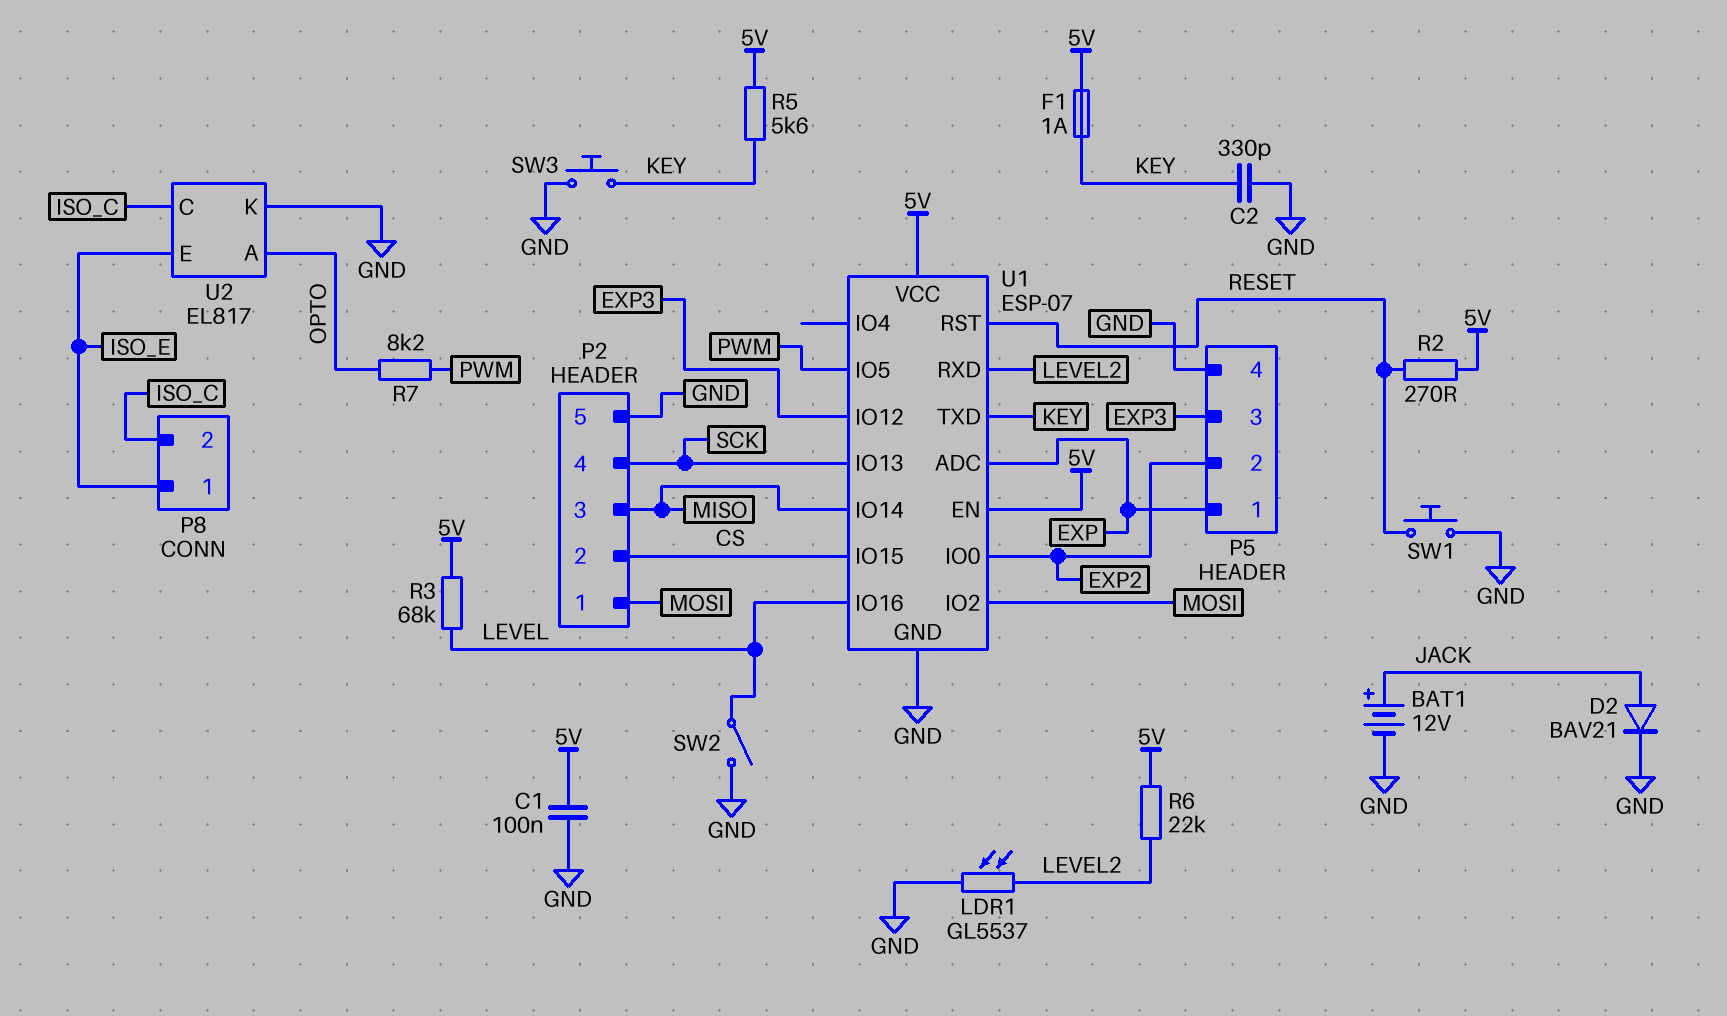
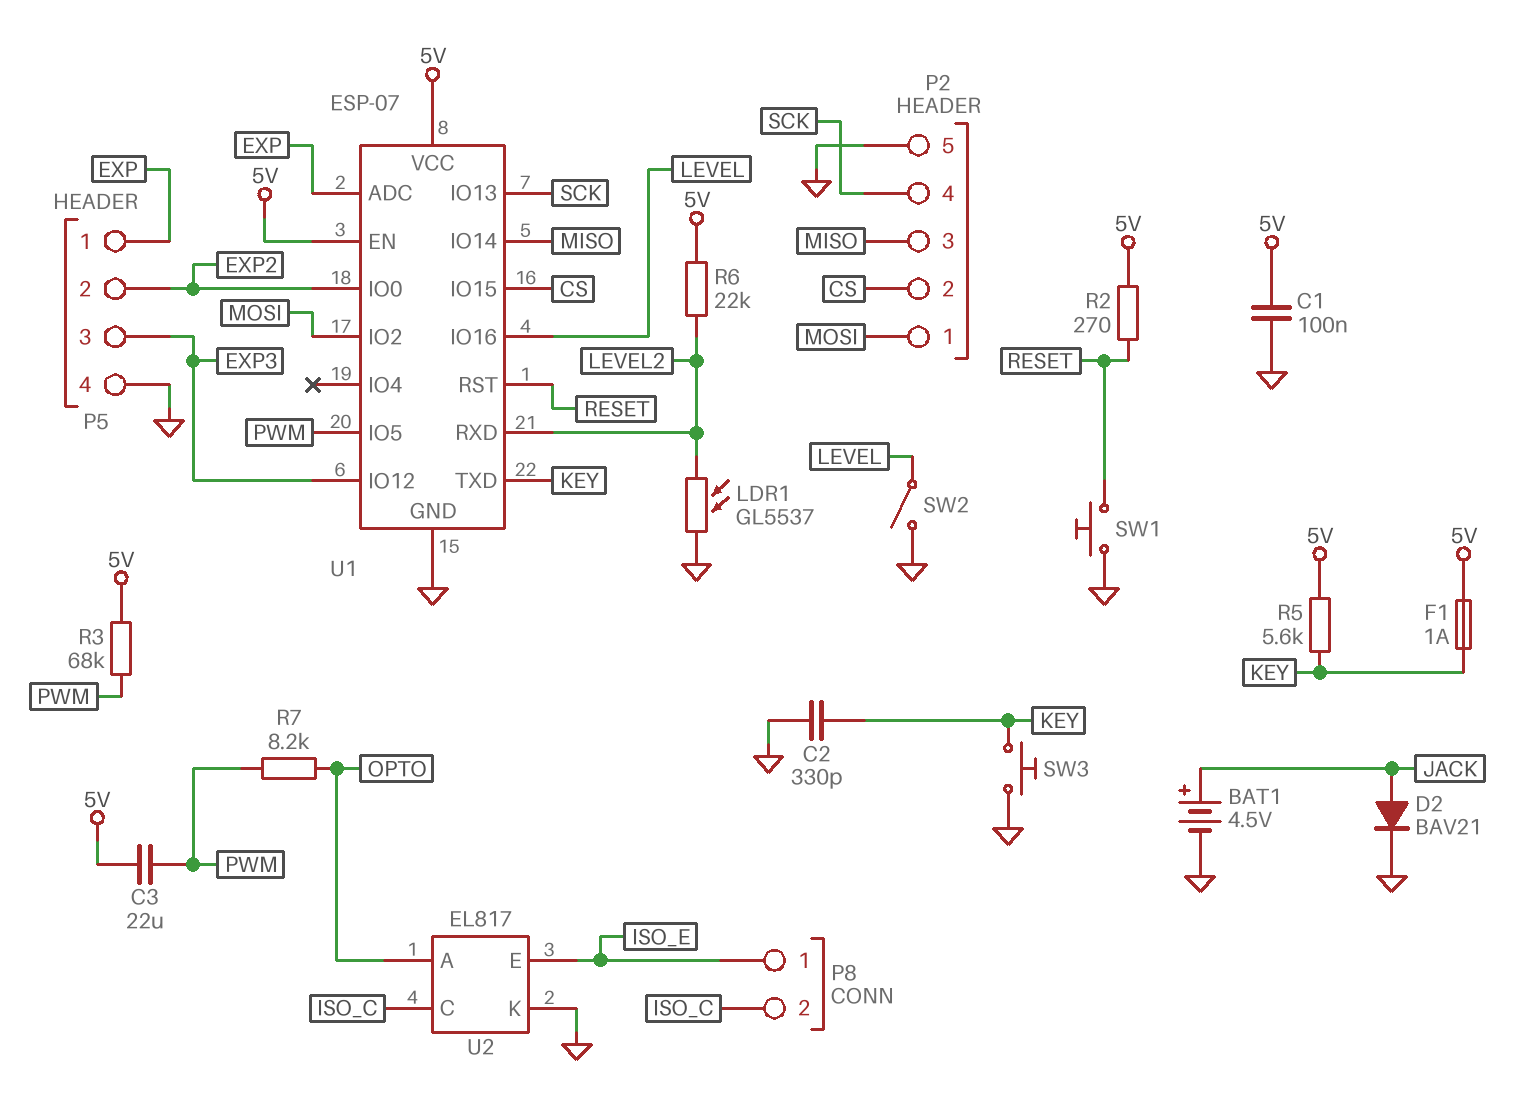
BAT1: 12V (plus JACK, minus GND) -> 4.5V (plus JACK, minus GND)
C3: none -> 22uF (5V, PWM)
R3: 68k (5V, LEVEL) -> 68k (5V, PWM)

